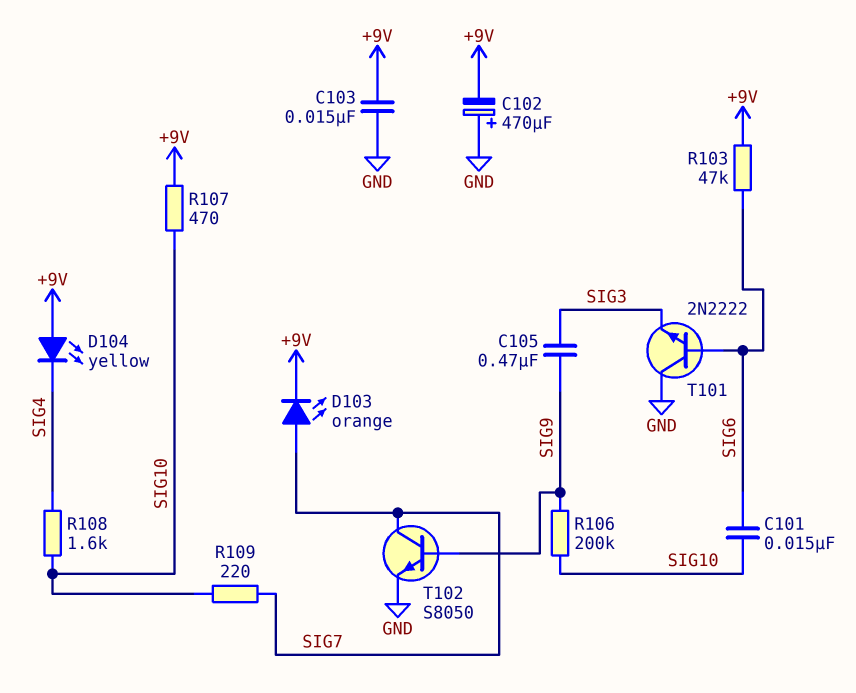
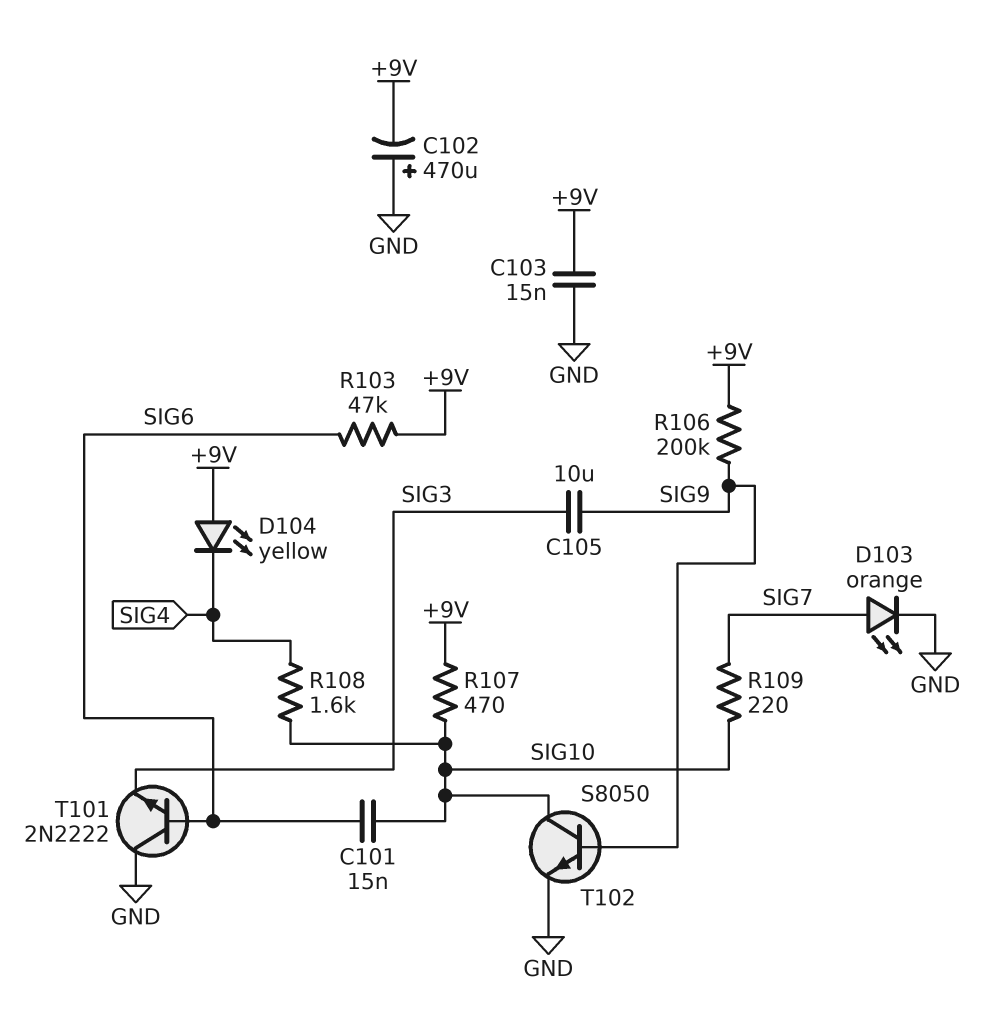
C105: 470nF (SIG3, SIG9) -> 10uF (SIG3, SIG9)
D103: LED orange (A SIG7, K +9V) -> LED orange (A SIG7, K GND)
R106: 200k (SIG9, SIG10) -> 200k (+9V, SIG9)
T102: NPN S8050 (B SIG9, C SIG7, E GND) -> NPN S8050 (B SIG9, C SIG10, E GND)

